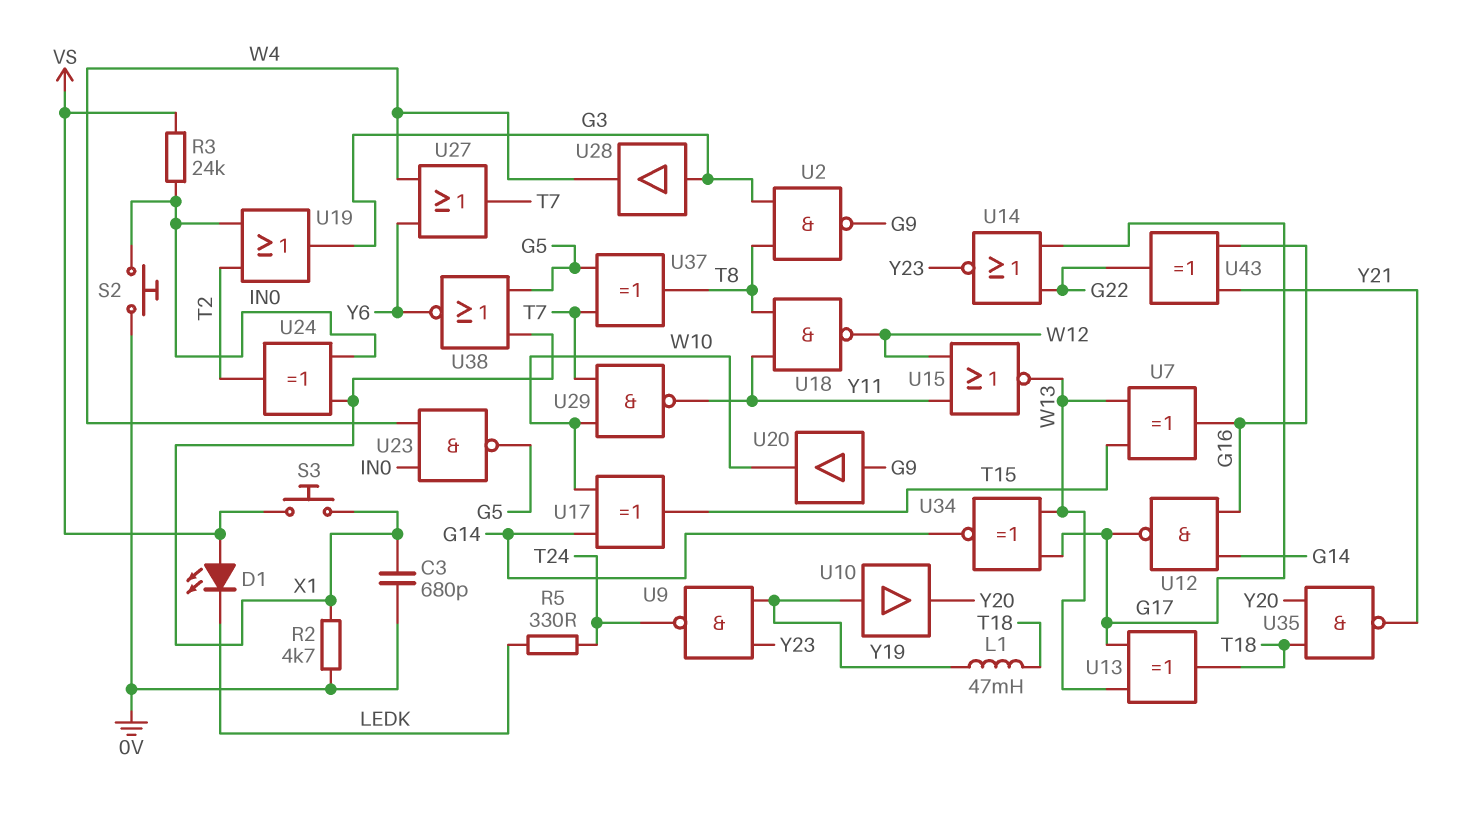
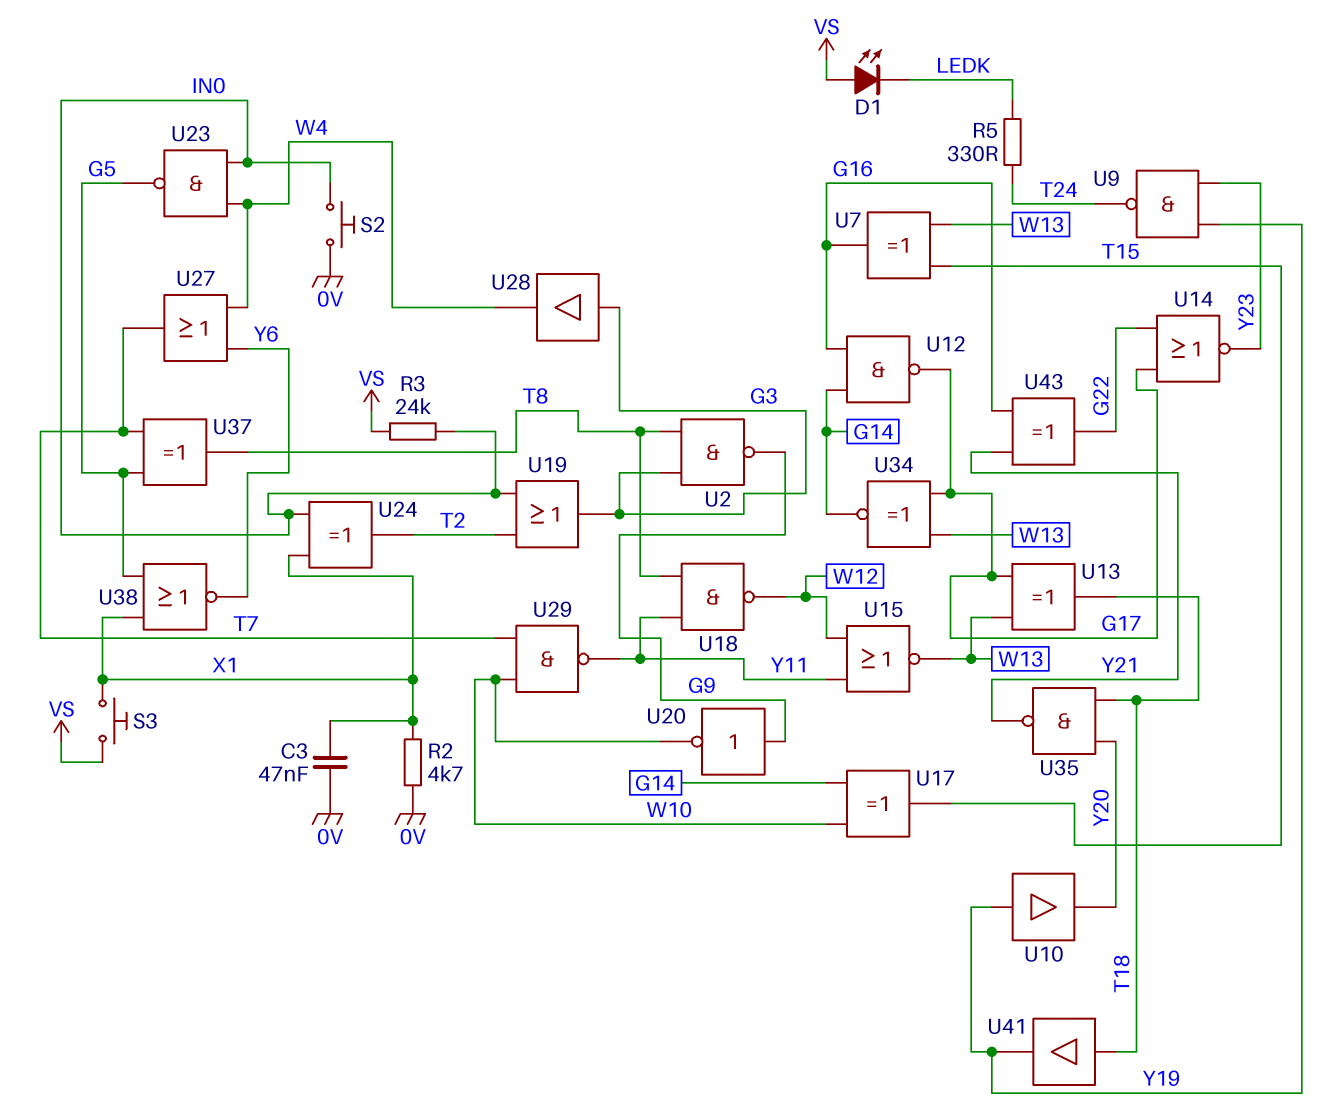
C3: 680pF (0V, X1) -> 47nF (0V, X1)
L1: 47mH (T18, Y19) -> none
U20: buffer (in G9, out W10) -> NOT (in G9, out W10)
U41: none -> buffer (in T18, out Y19)

